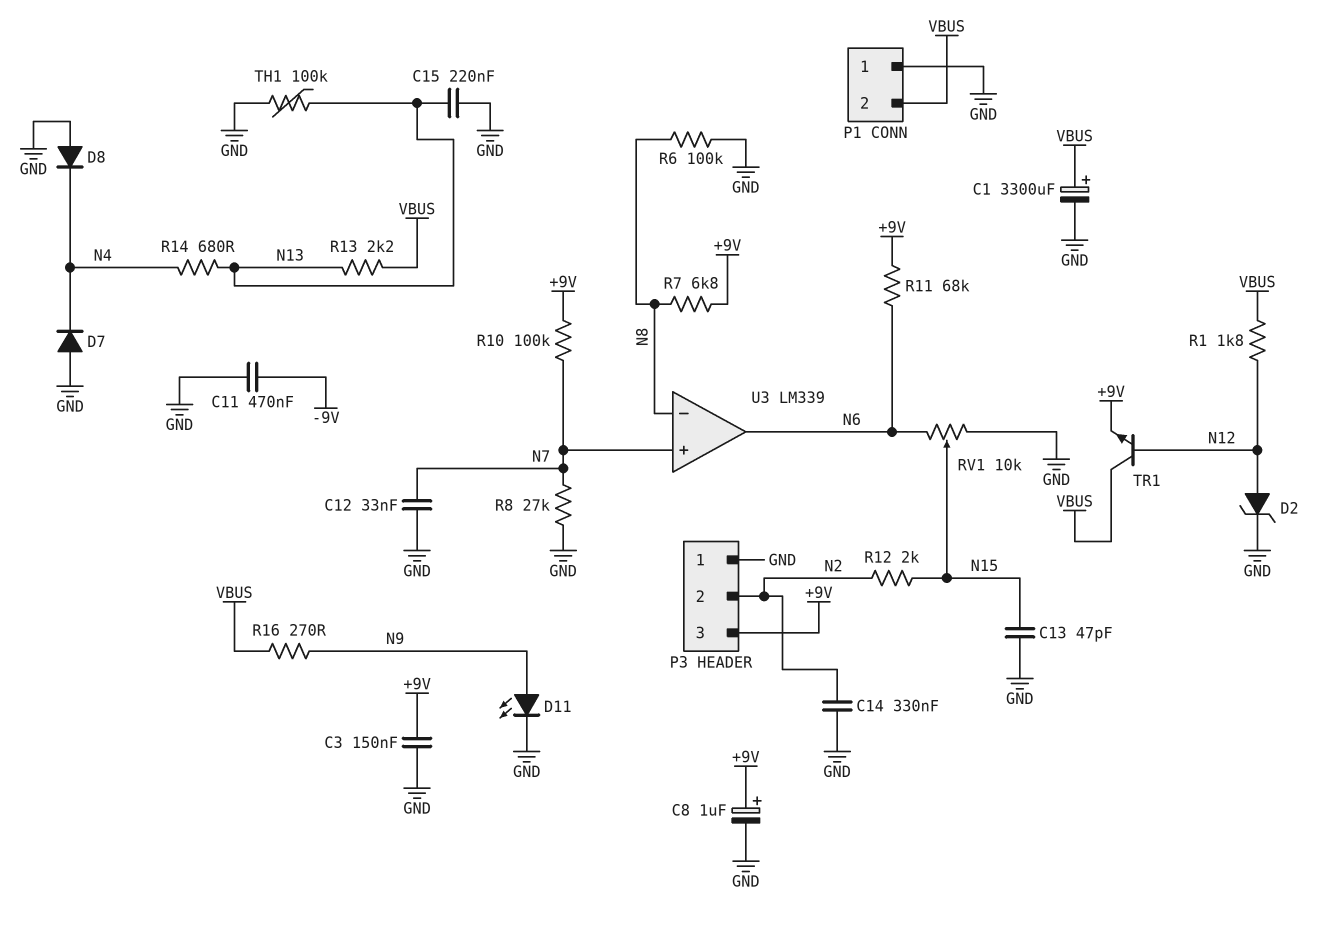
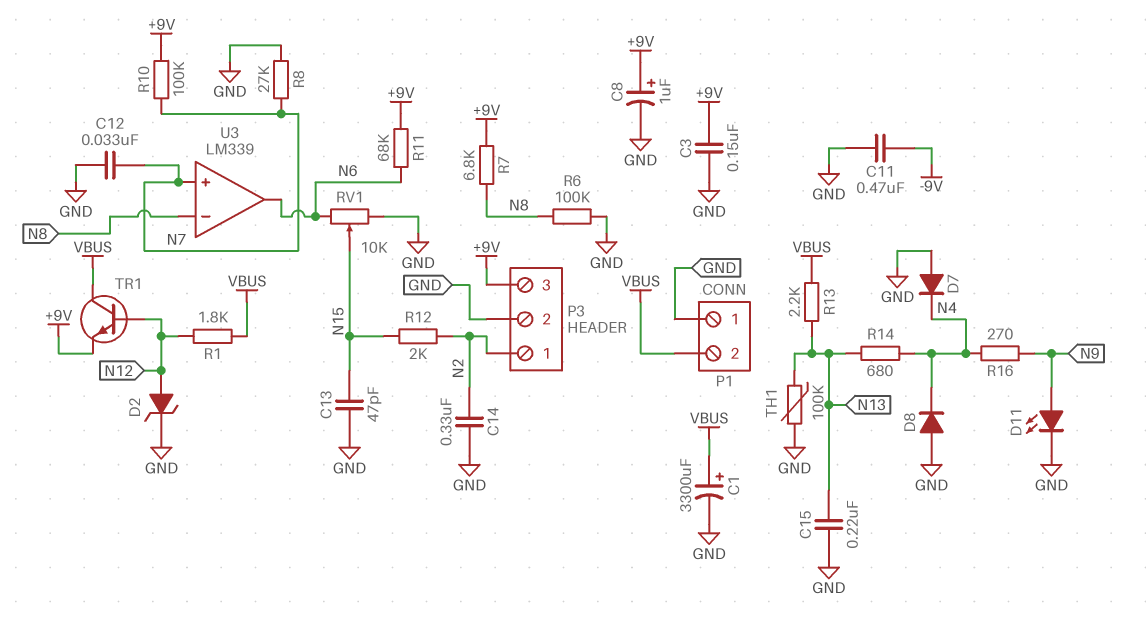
P3 pin 1: GND -> N2
P3 pin 2: N2 -> GND
R16: 270 (N9, VBUS) -> 270 (N4, N9)

